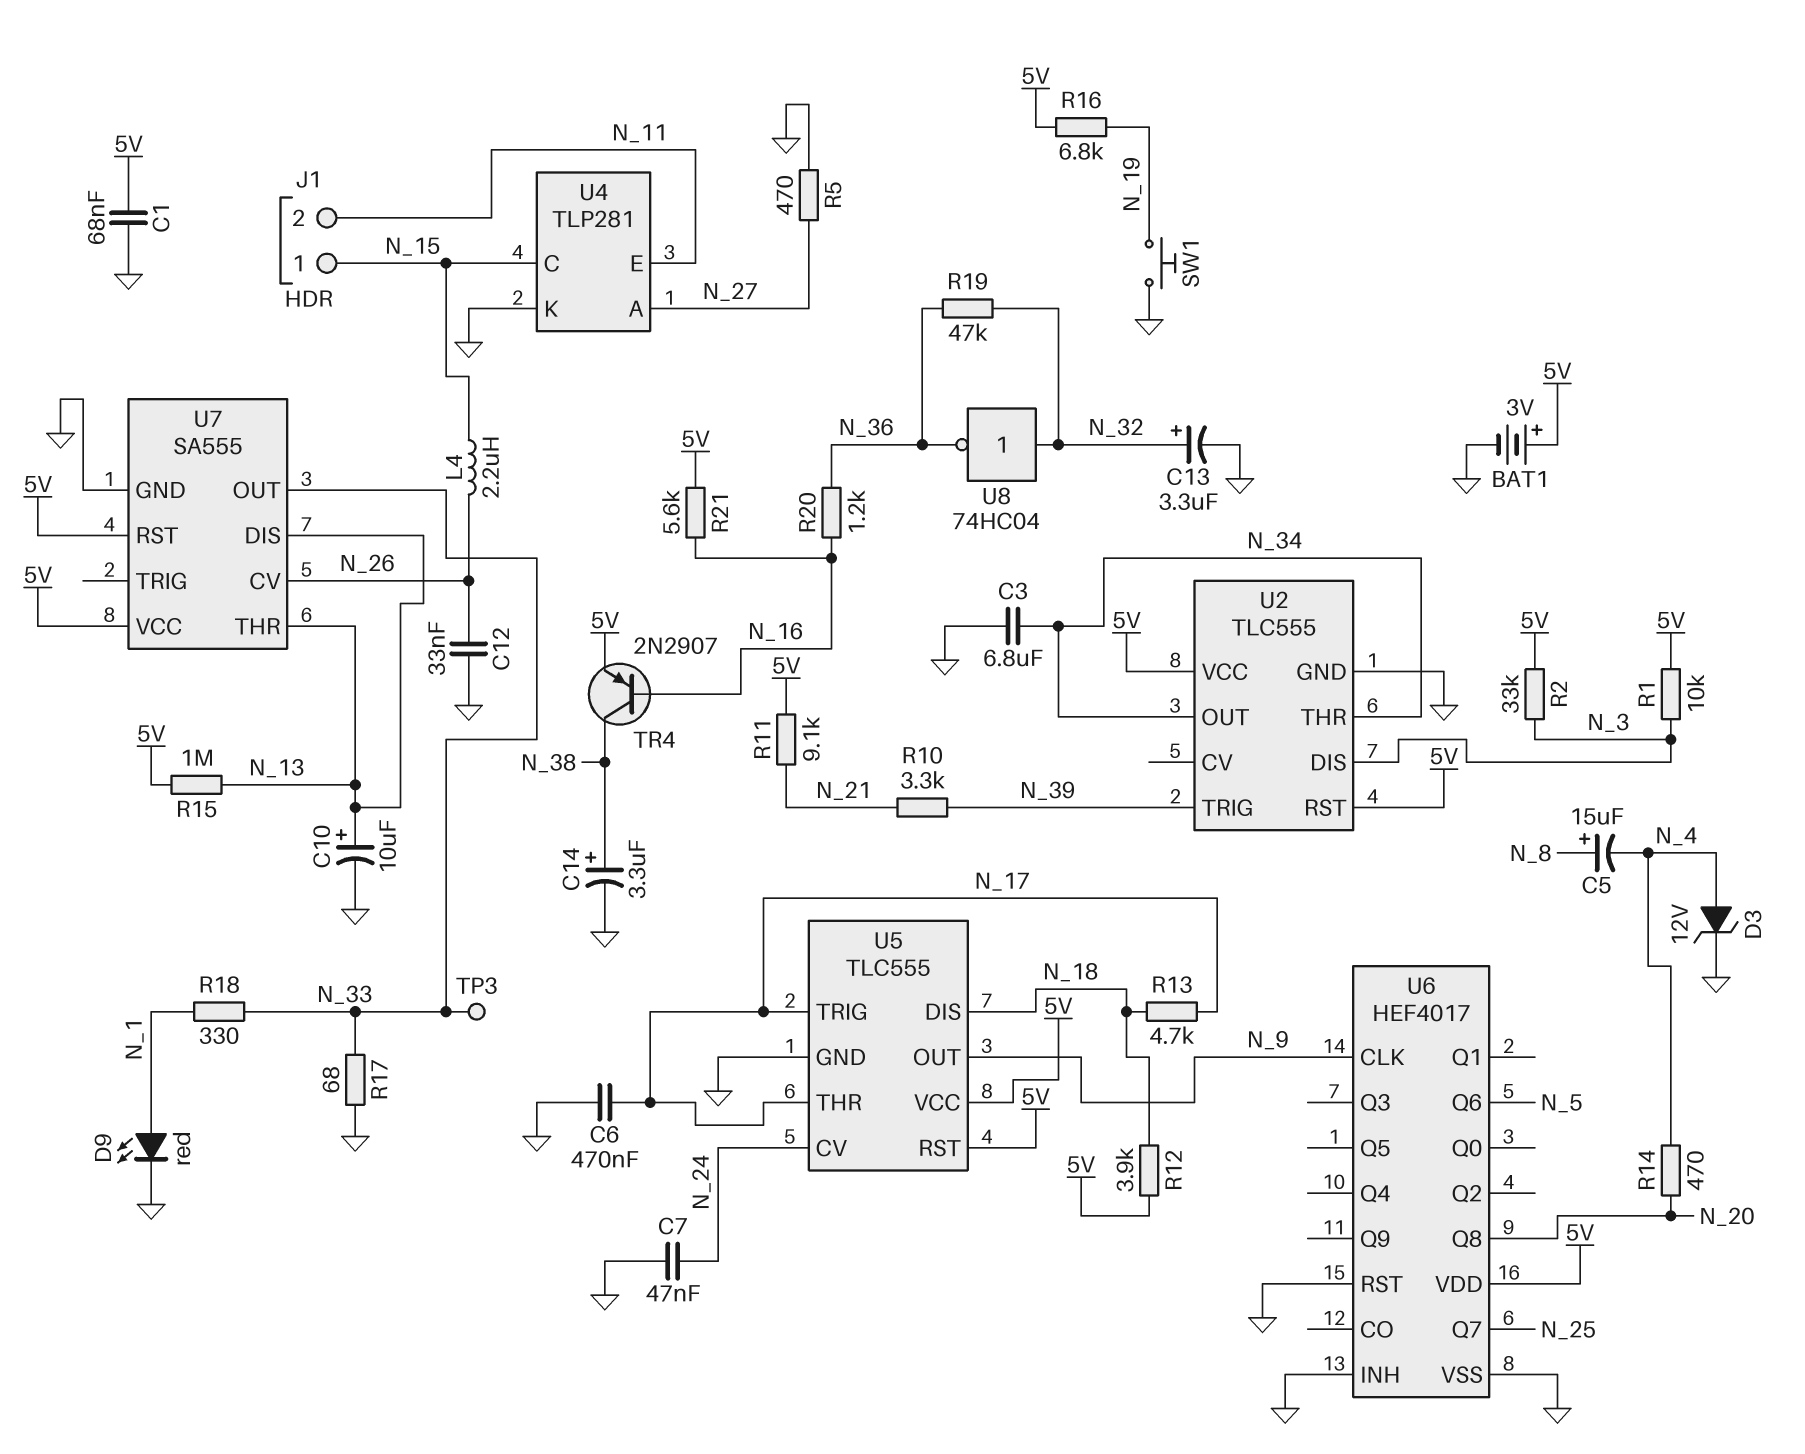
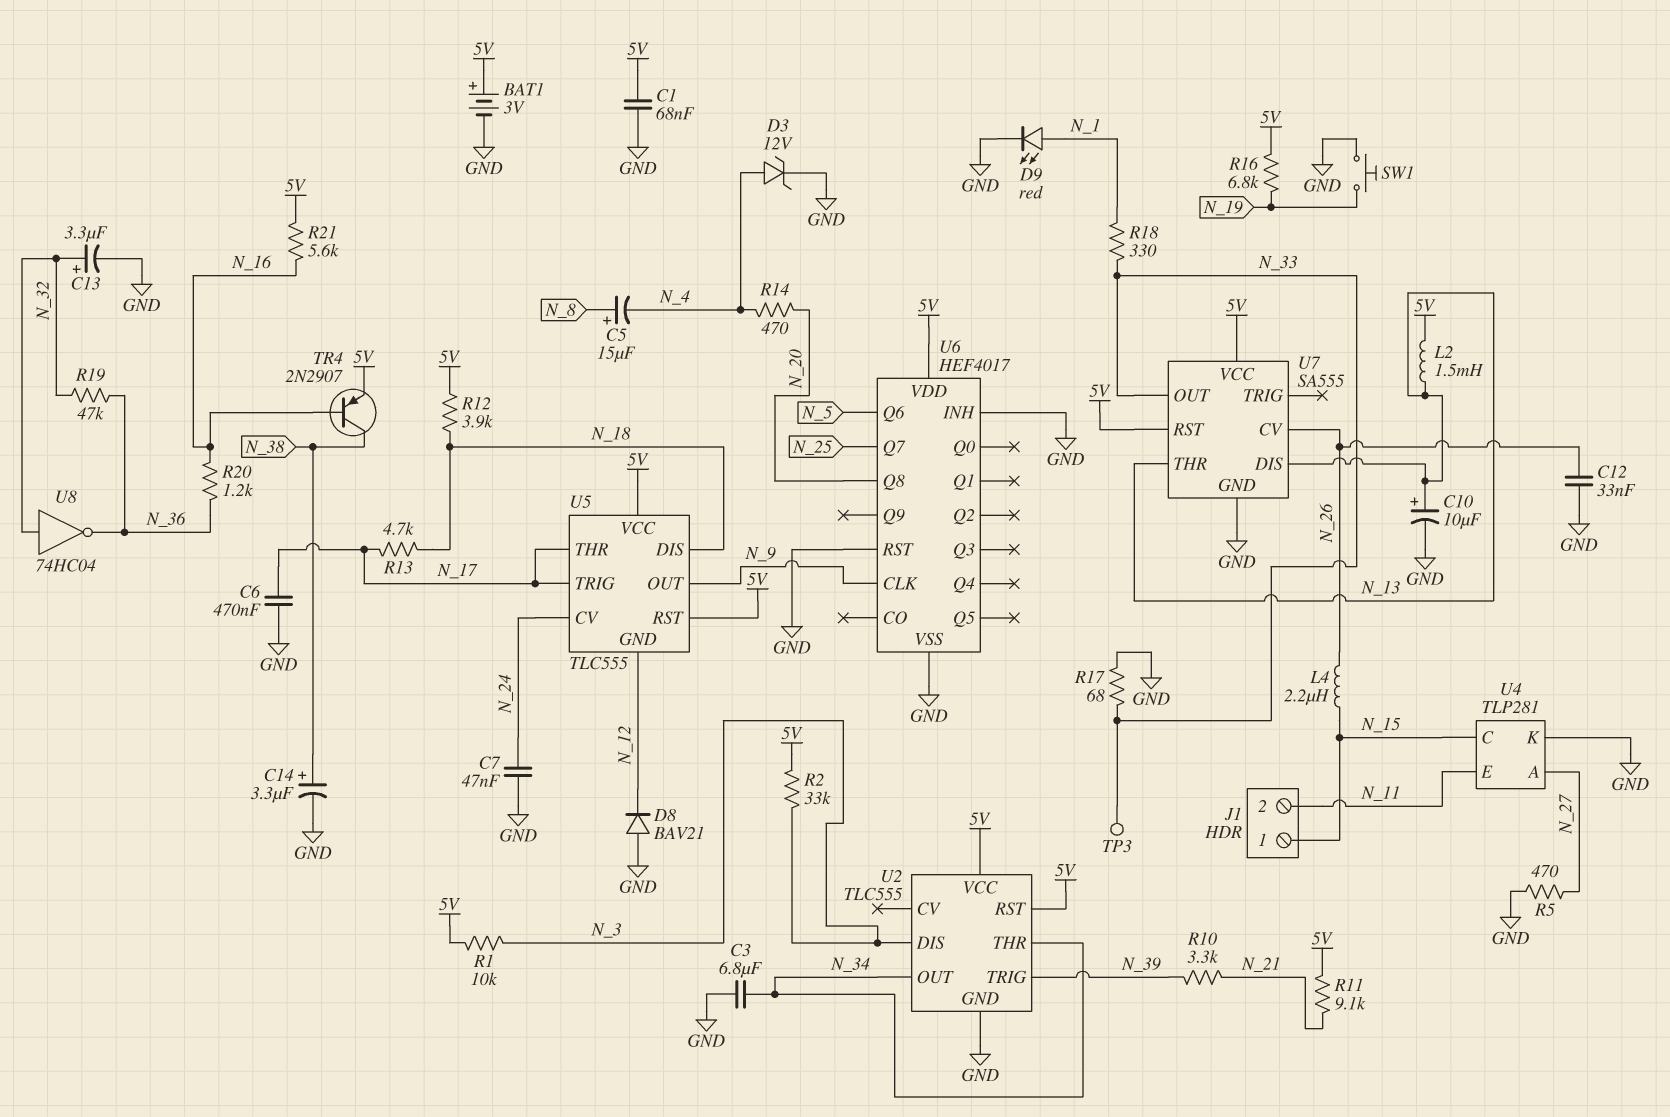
D8: none -> diode BAV21 (A GND, K N_12)
L2: none -> 1.5mH (5V, N_13)
R15: 1M (5V, N_13) -> none
U5 pin GND: GND -> N_12

